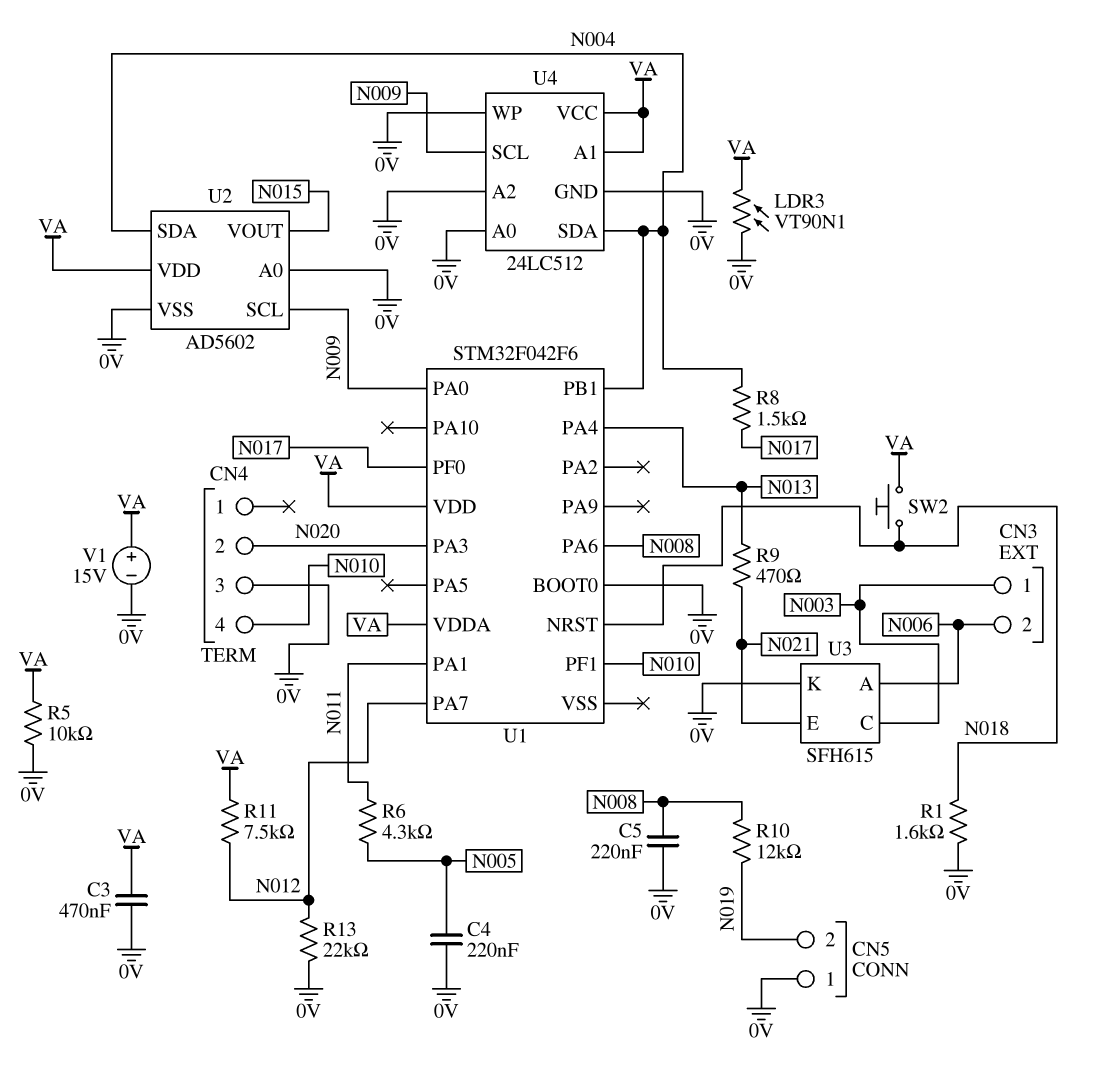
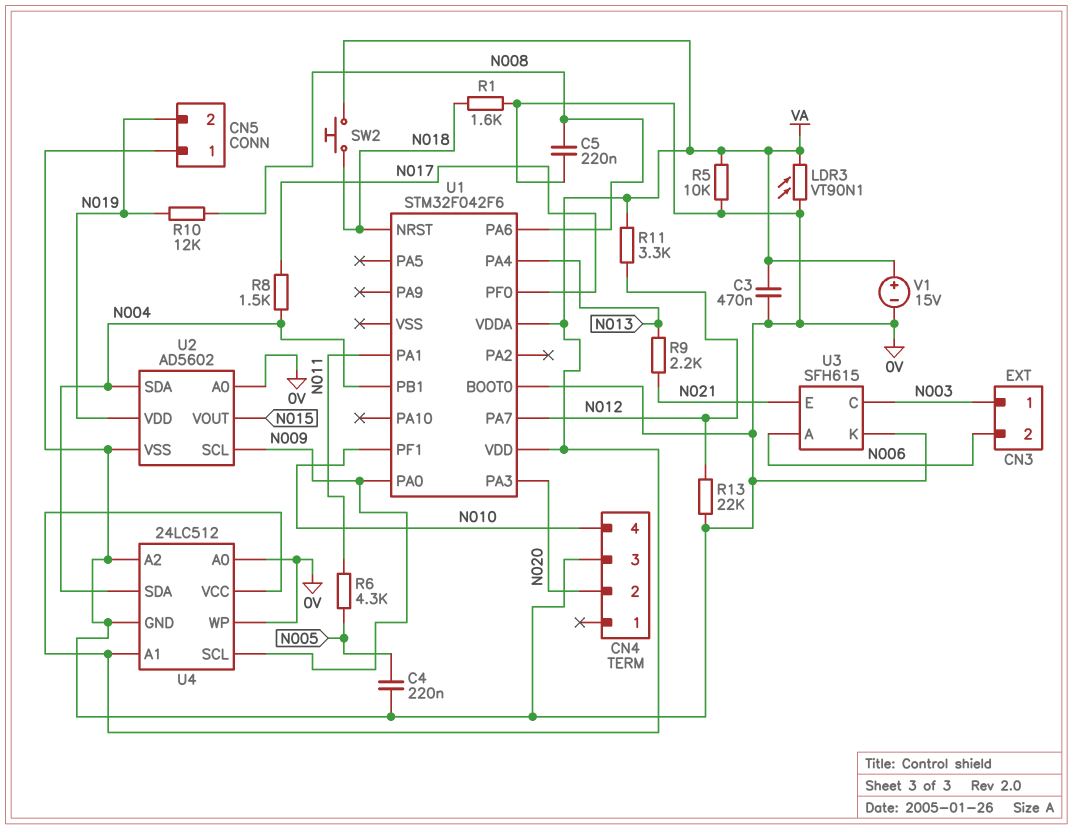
R9: 470 (N013, N021) -> 2.2k (N013, N021)
R11: 7.5k (N012, VA) -> 3.3k (N012, VA)
U2 pin VDD: VA -> N019

